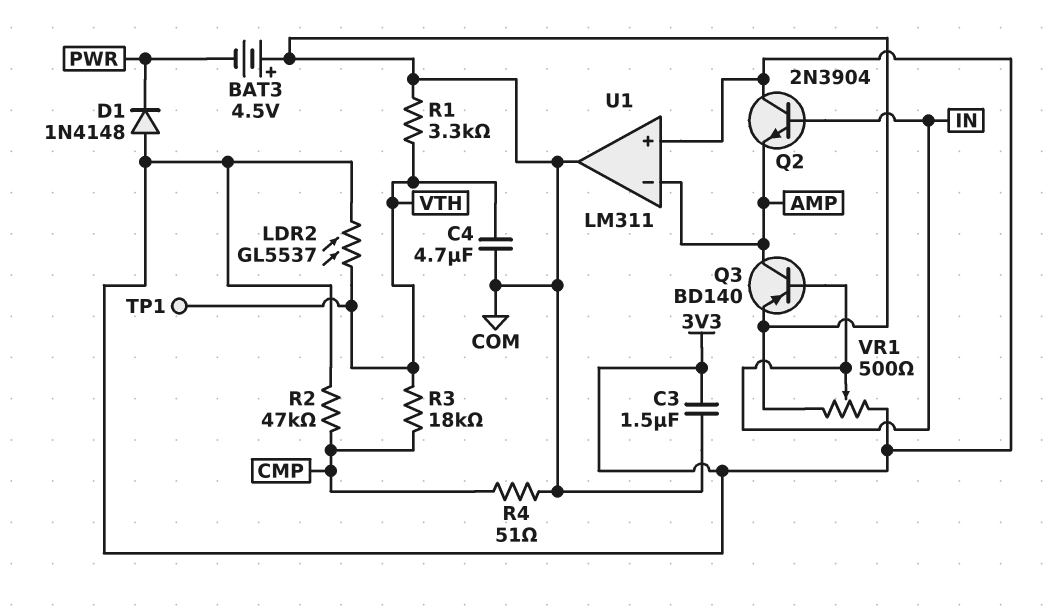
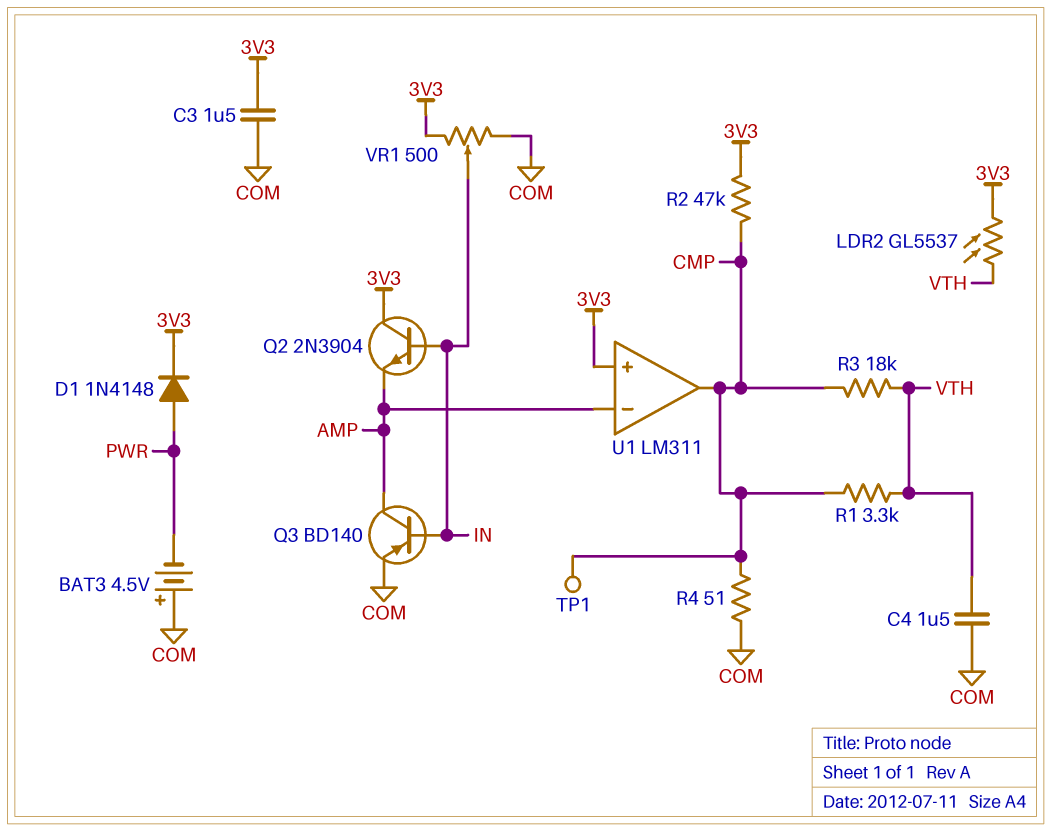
C4: 4.7uF (COM, VTH) -> 1.5uF (COM, VTH)
D1: diode 1N4148 (A 3V3, K PWR) -> diode 1N4148 (A PWR, K 3V3)
R1: 3.3k (COM, VTH) -> 3.3k (CMP, VTH)
TP1: test point (VTH) -> test point (CMP)
U1 pin out: COM -> CMP

